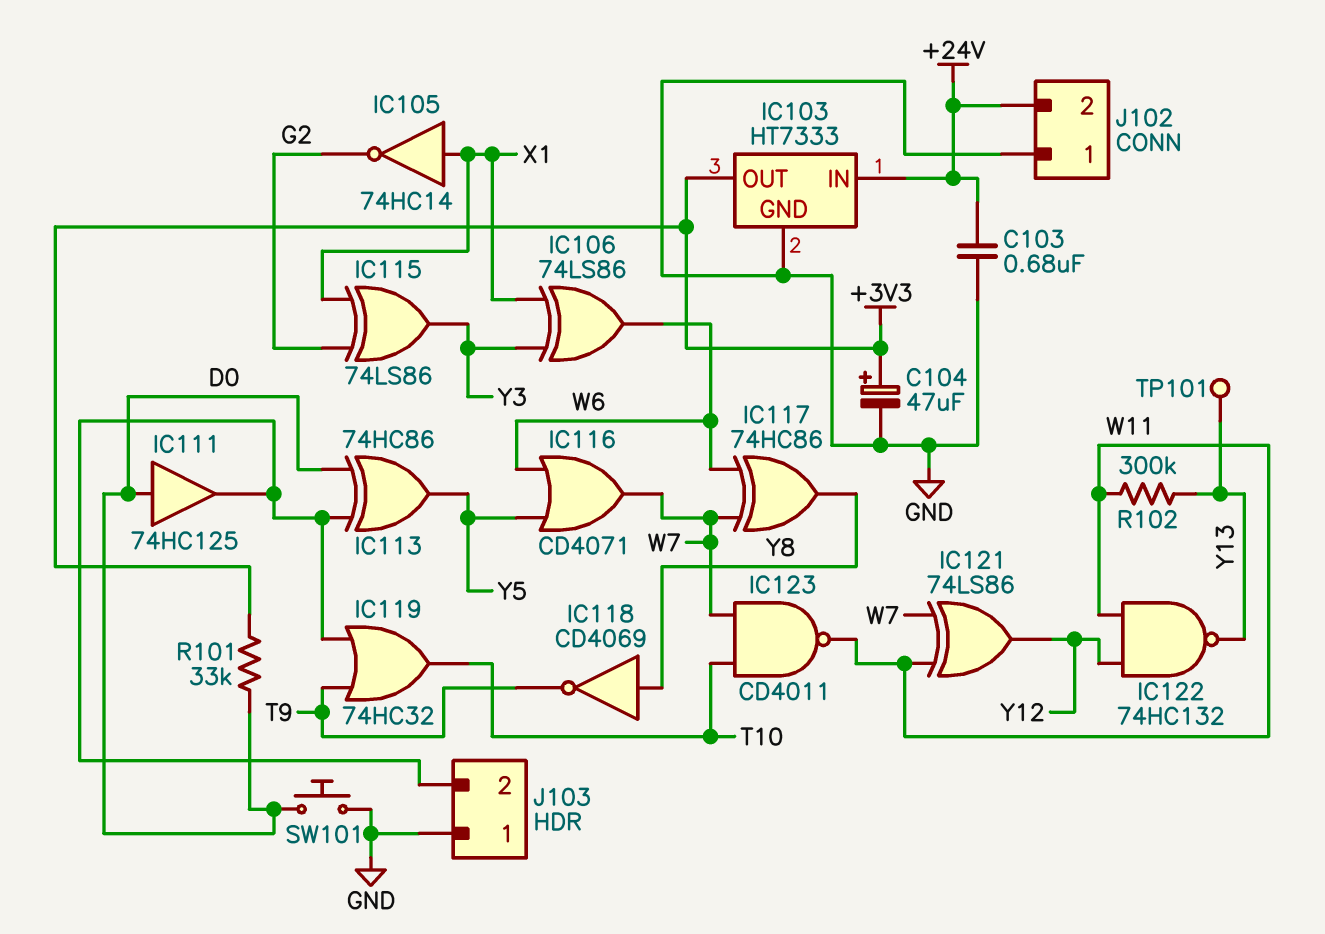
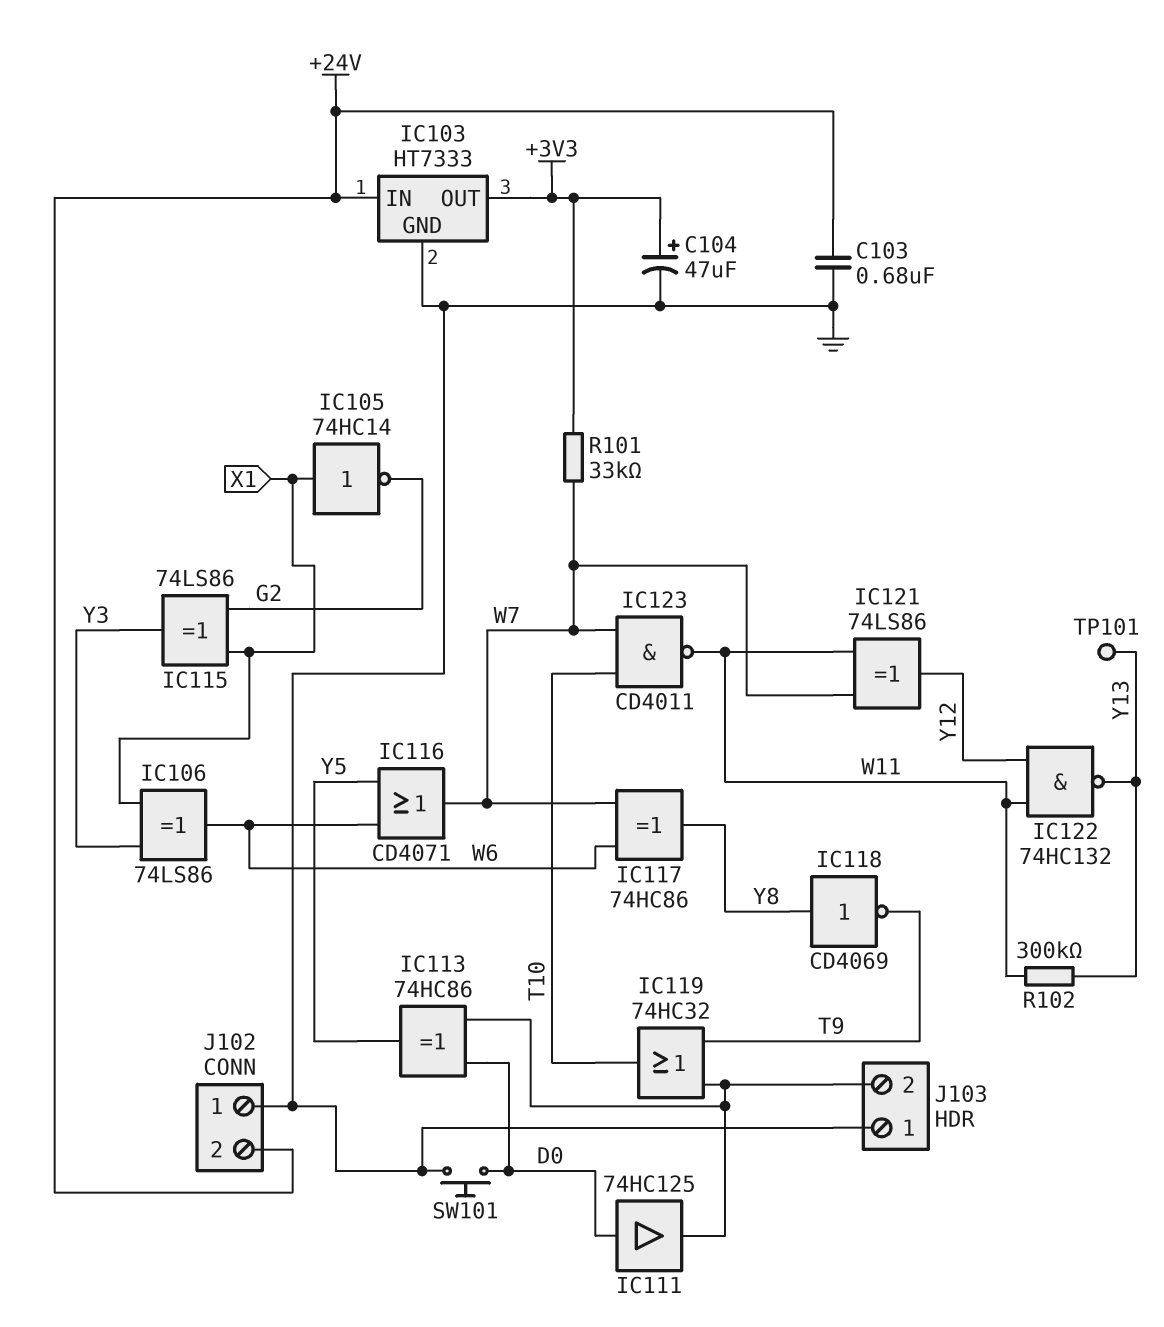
R101: 33k (+3V3, D0) -> 33k (+3V3, W7)

